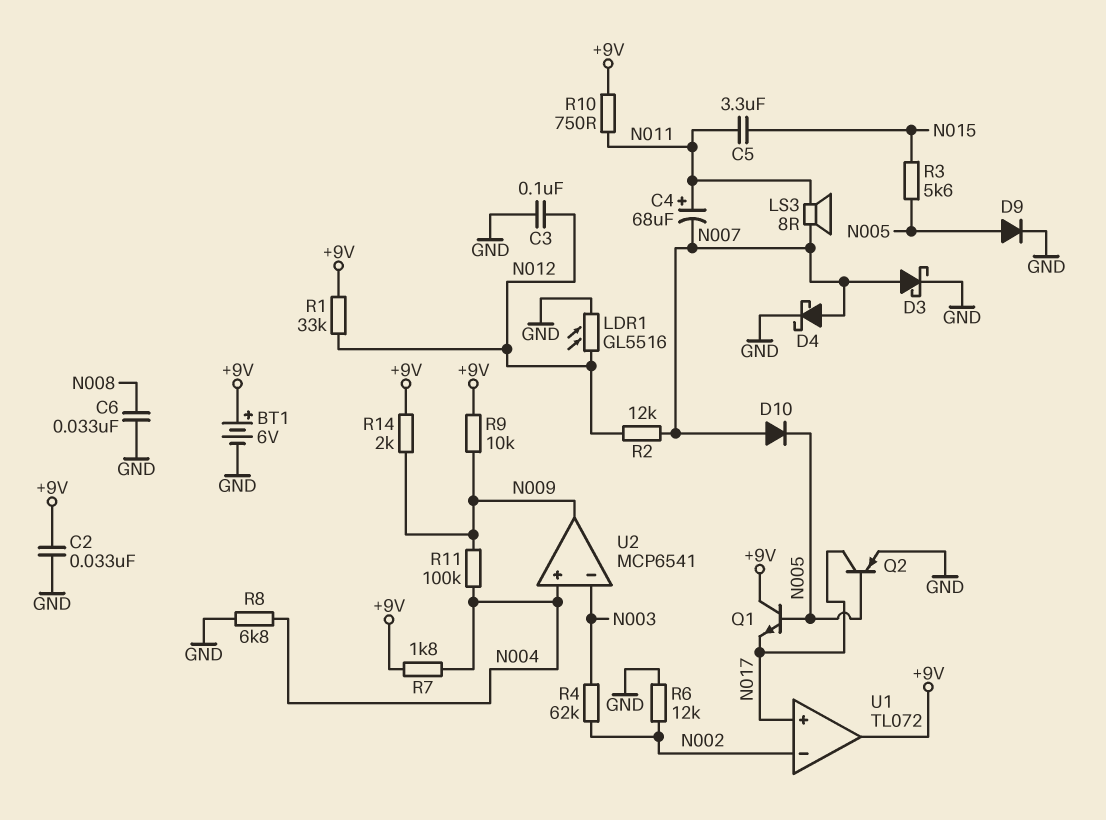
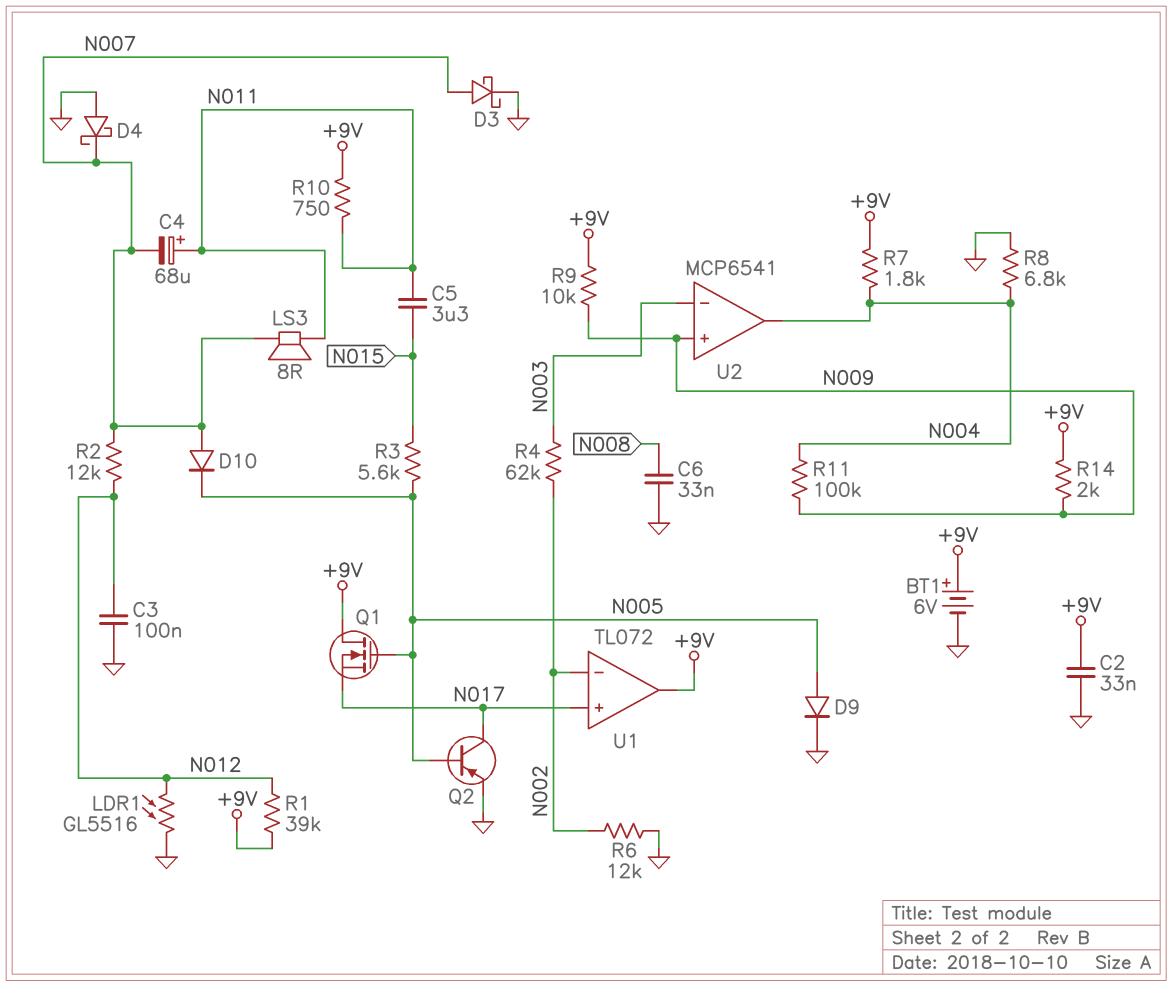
D4: schottky (A N007, K GND) -> schottky (A GND, K N007)
Q1: NPN (B N005, C +9V, E N017) -> NMOS (G N005, D +9V, S N017)
R1: 33k (+9V, N012) -> 39k (+9V, N012)
U2 pin in+: N004 -> N009
U2 pin out: N009 -> N004

